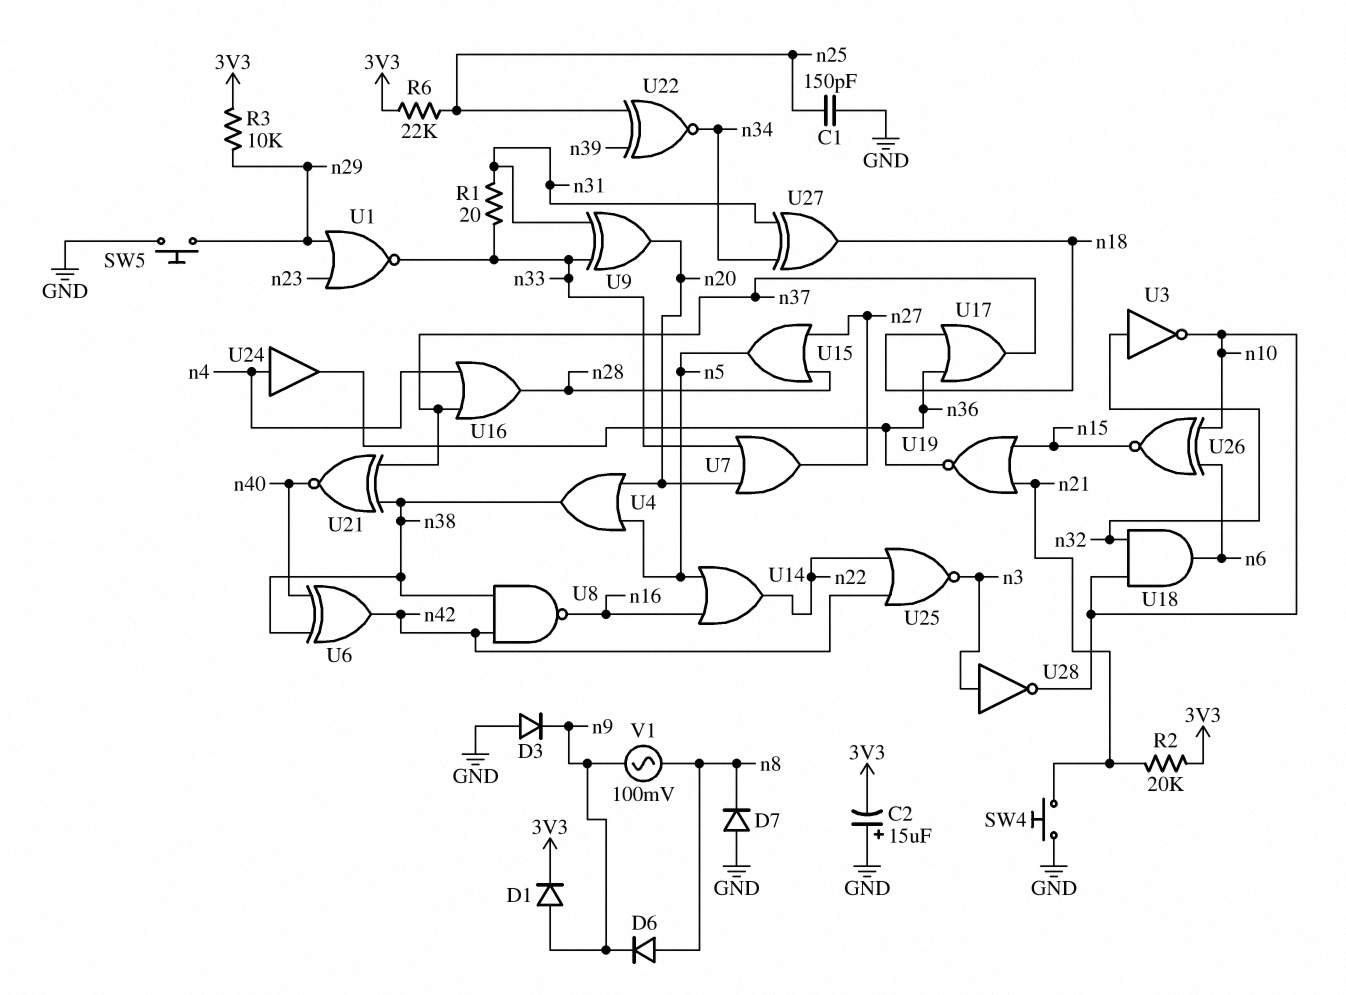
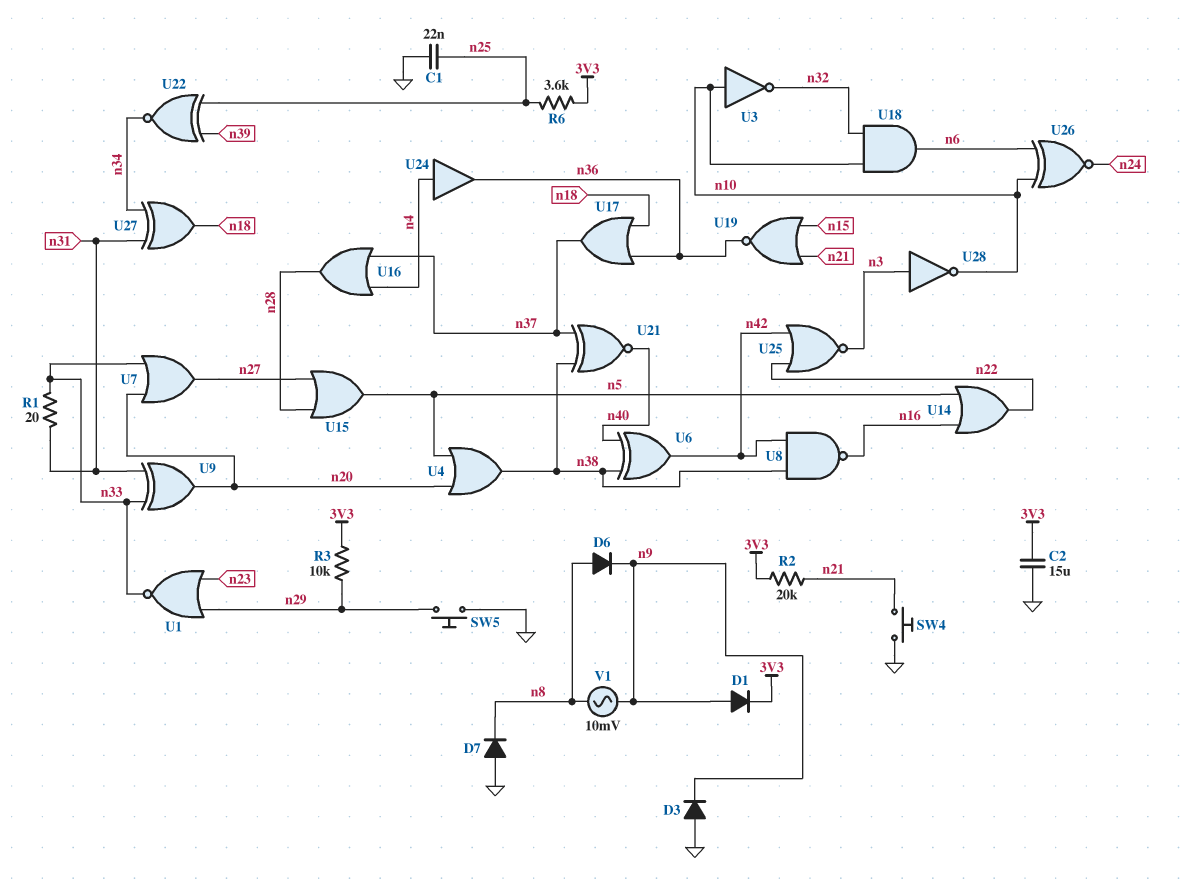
C1: 150pF (GND, n25) -> 22nF (GND, n25)
C2: 15uF (plus GND, minus 3V3) -> 15uF (3V3, GND)
R6: 22k (3V3, n25) -> 3.6k (3V3, n25)
U3: NOT (in n32, out n10) -> NOT (in n10, out n32)
U26: XNOR (in n6, in n10, out n15) -> XNOR (in n6, in n10, out n24)
V1: AC 100mV (n8, n9) -> AC 10mV (n8, n9)

